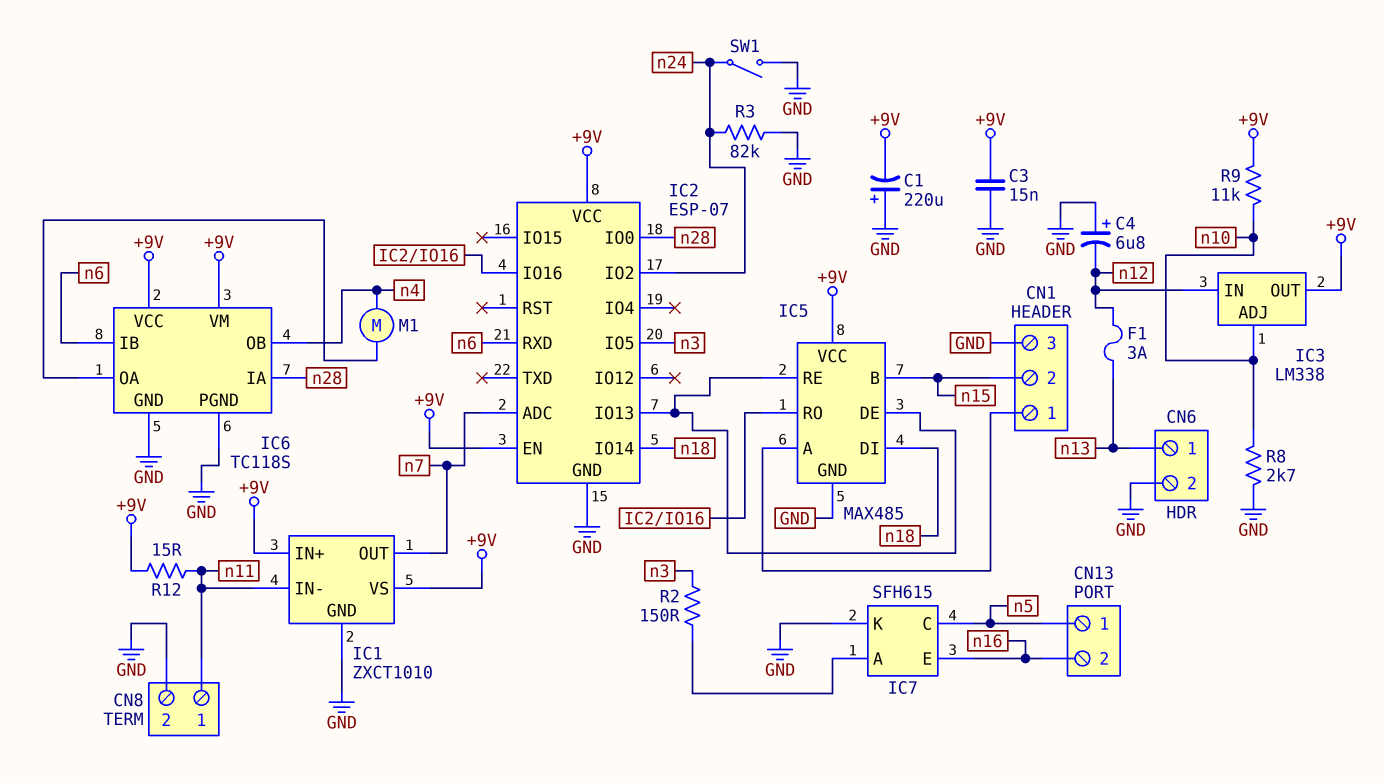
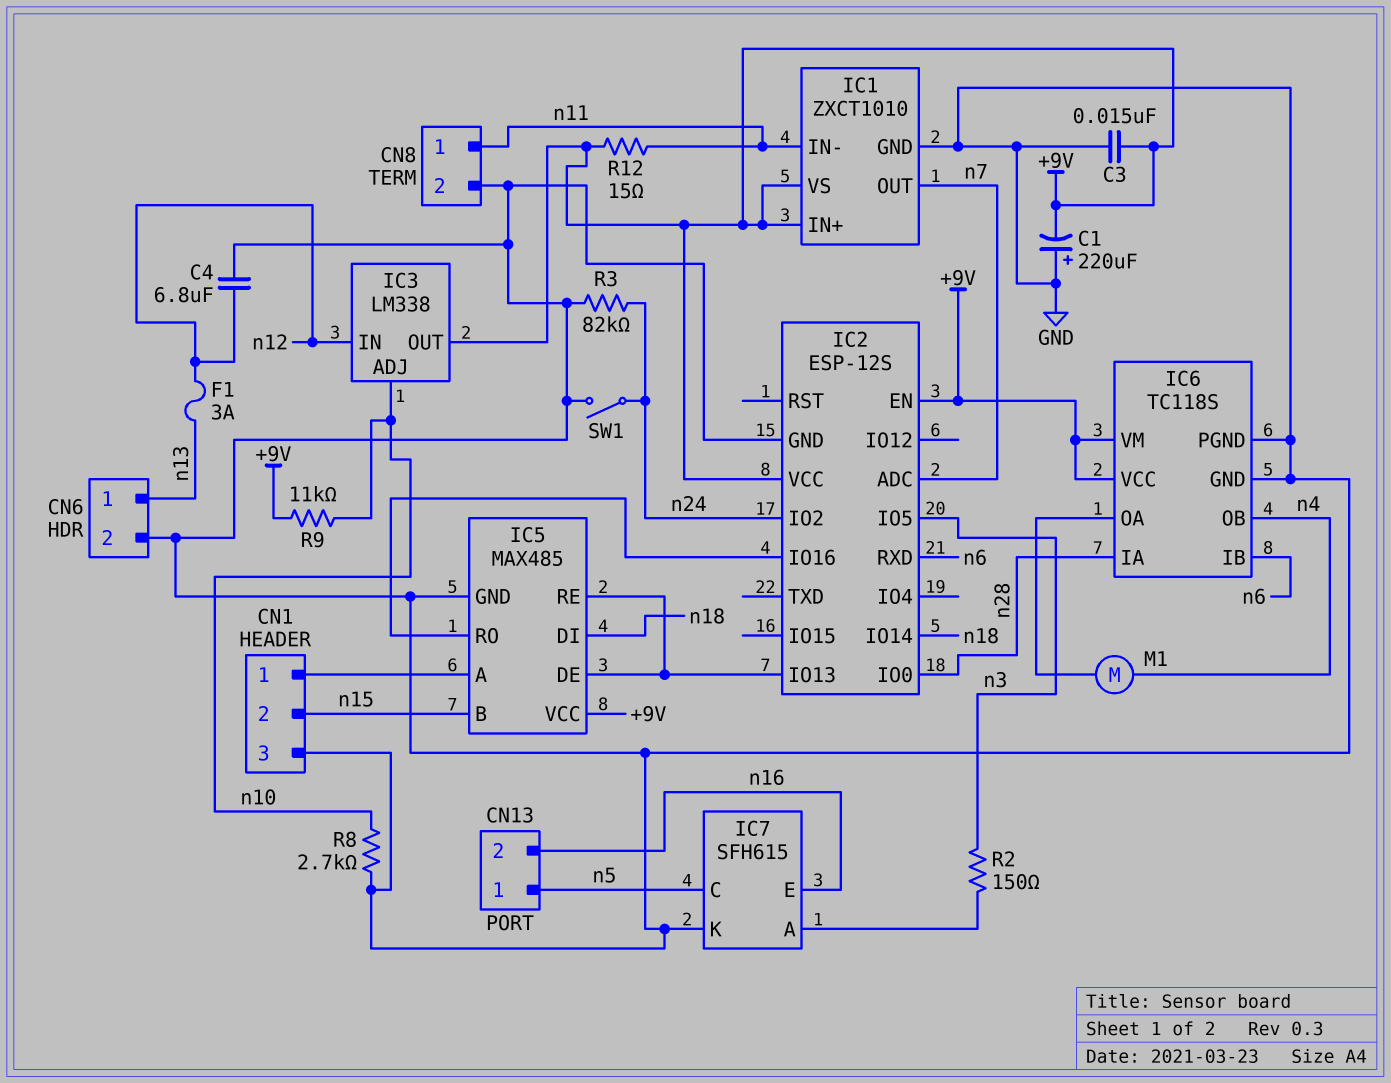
C4: 6.8uF (plus GND, minus n12) -> 6.8uF (GND, n12)
IC2: ESP-07 -> ESP-12S

